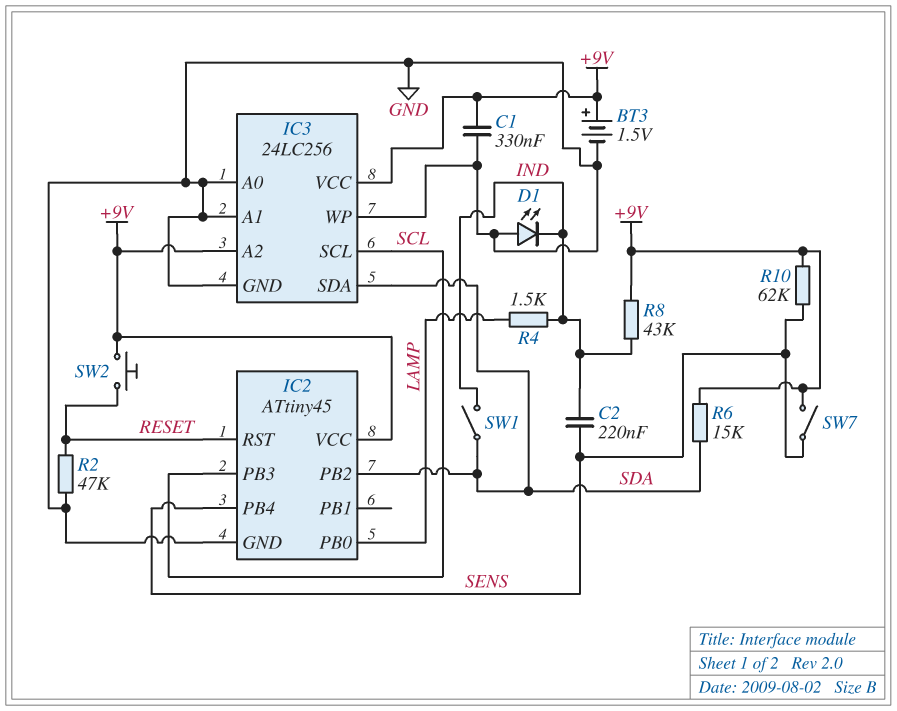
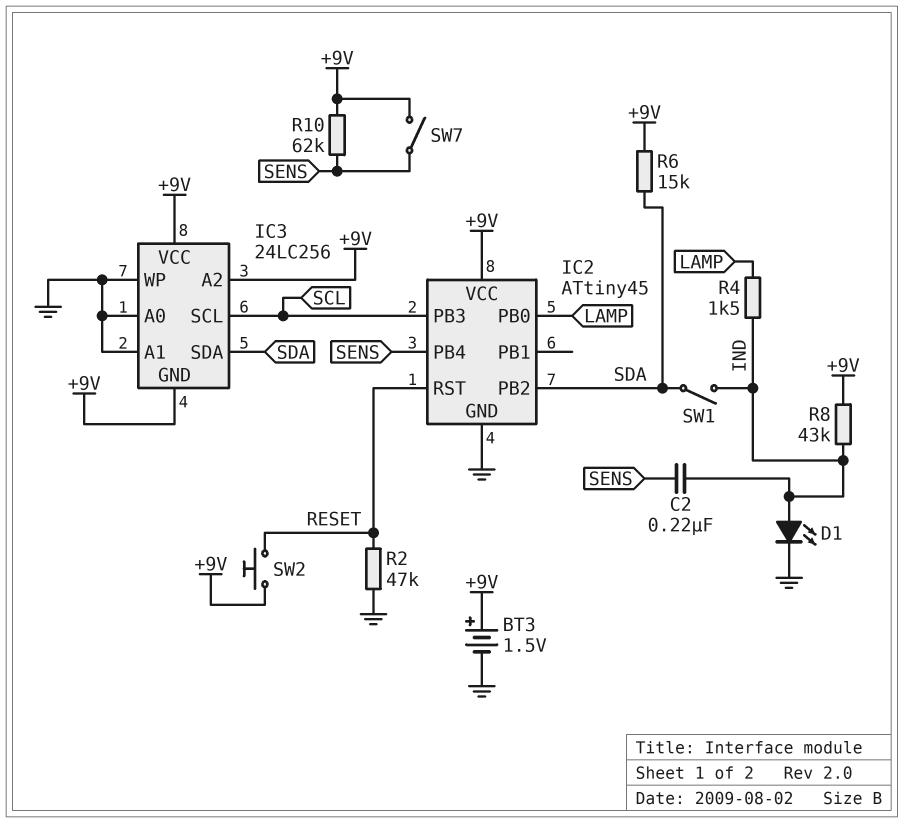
C1: 330nF (+9V, GND) -> none
D1: LED (A GND, K IND) -> LED (A IND, K GND)
IC3 pin GND: GND -> +9V

